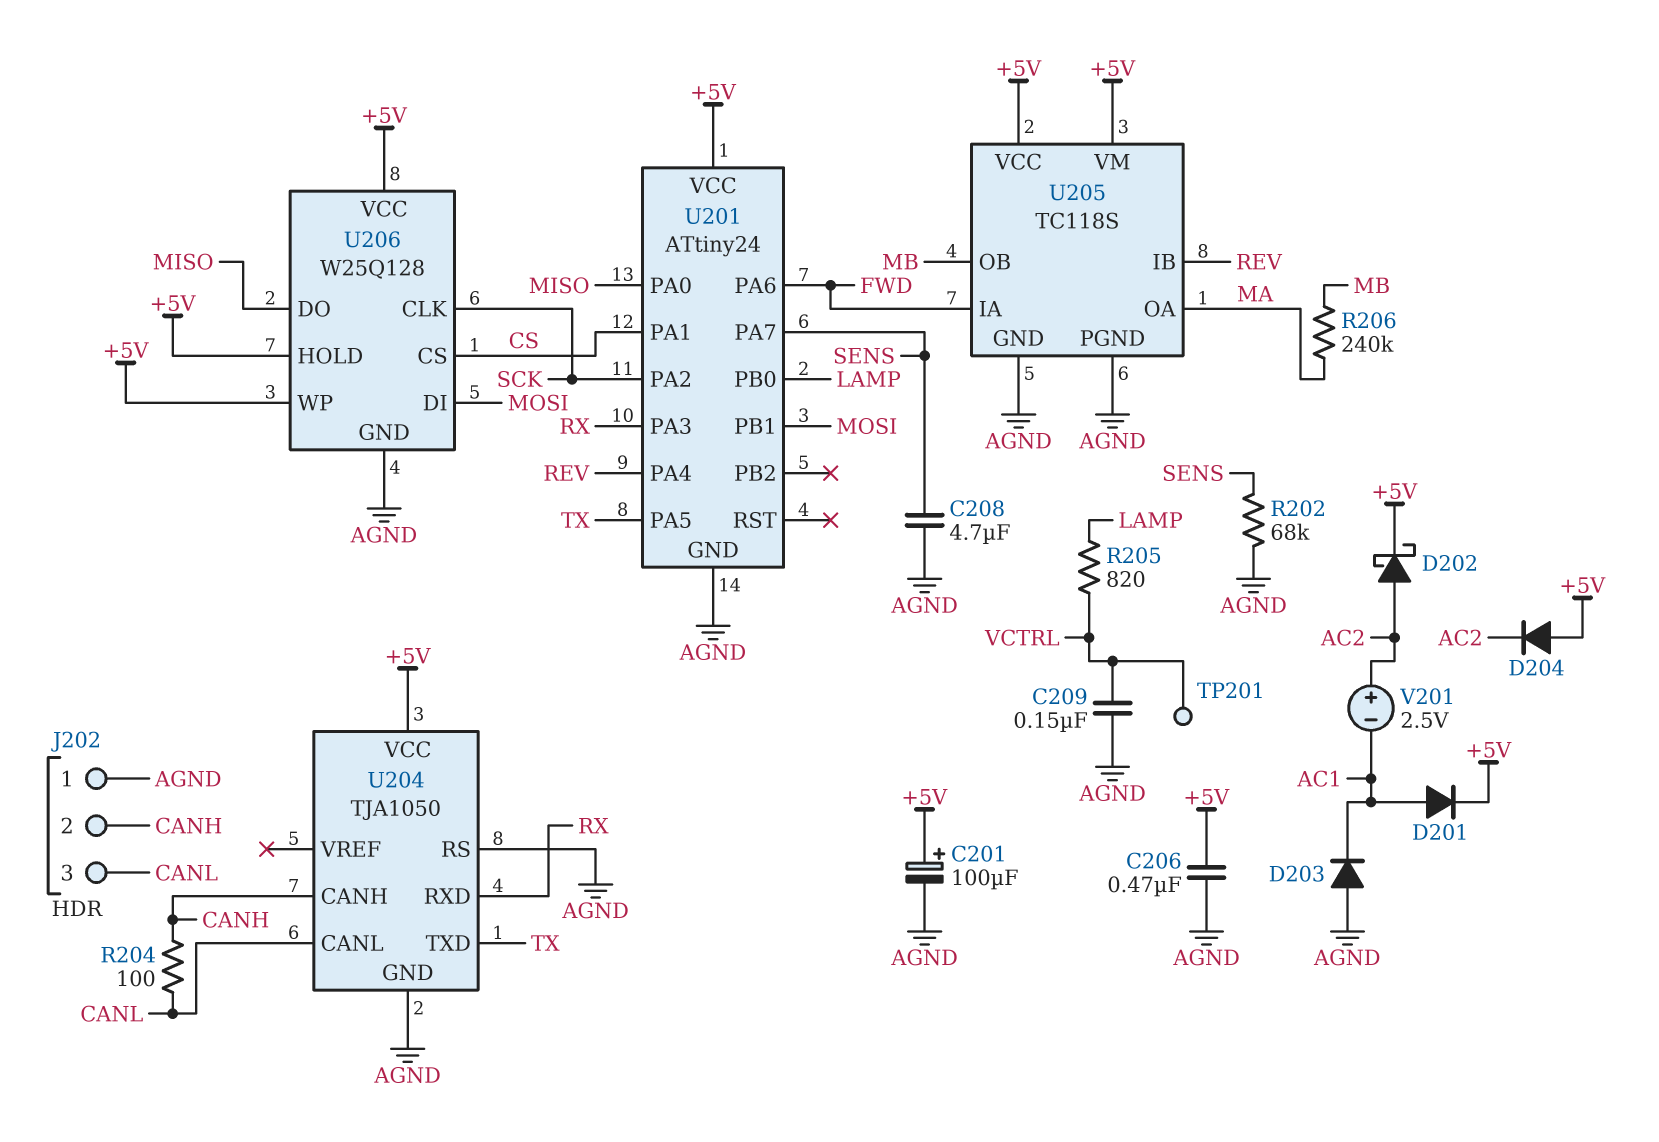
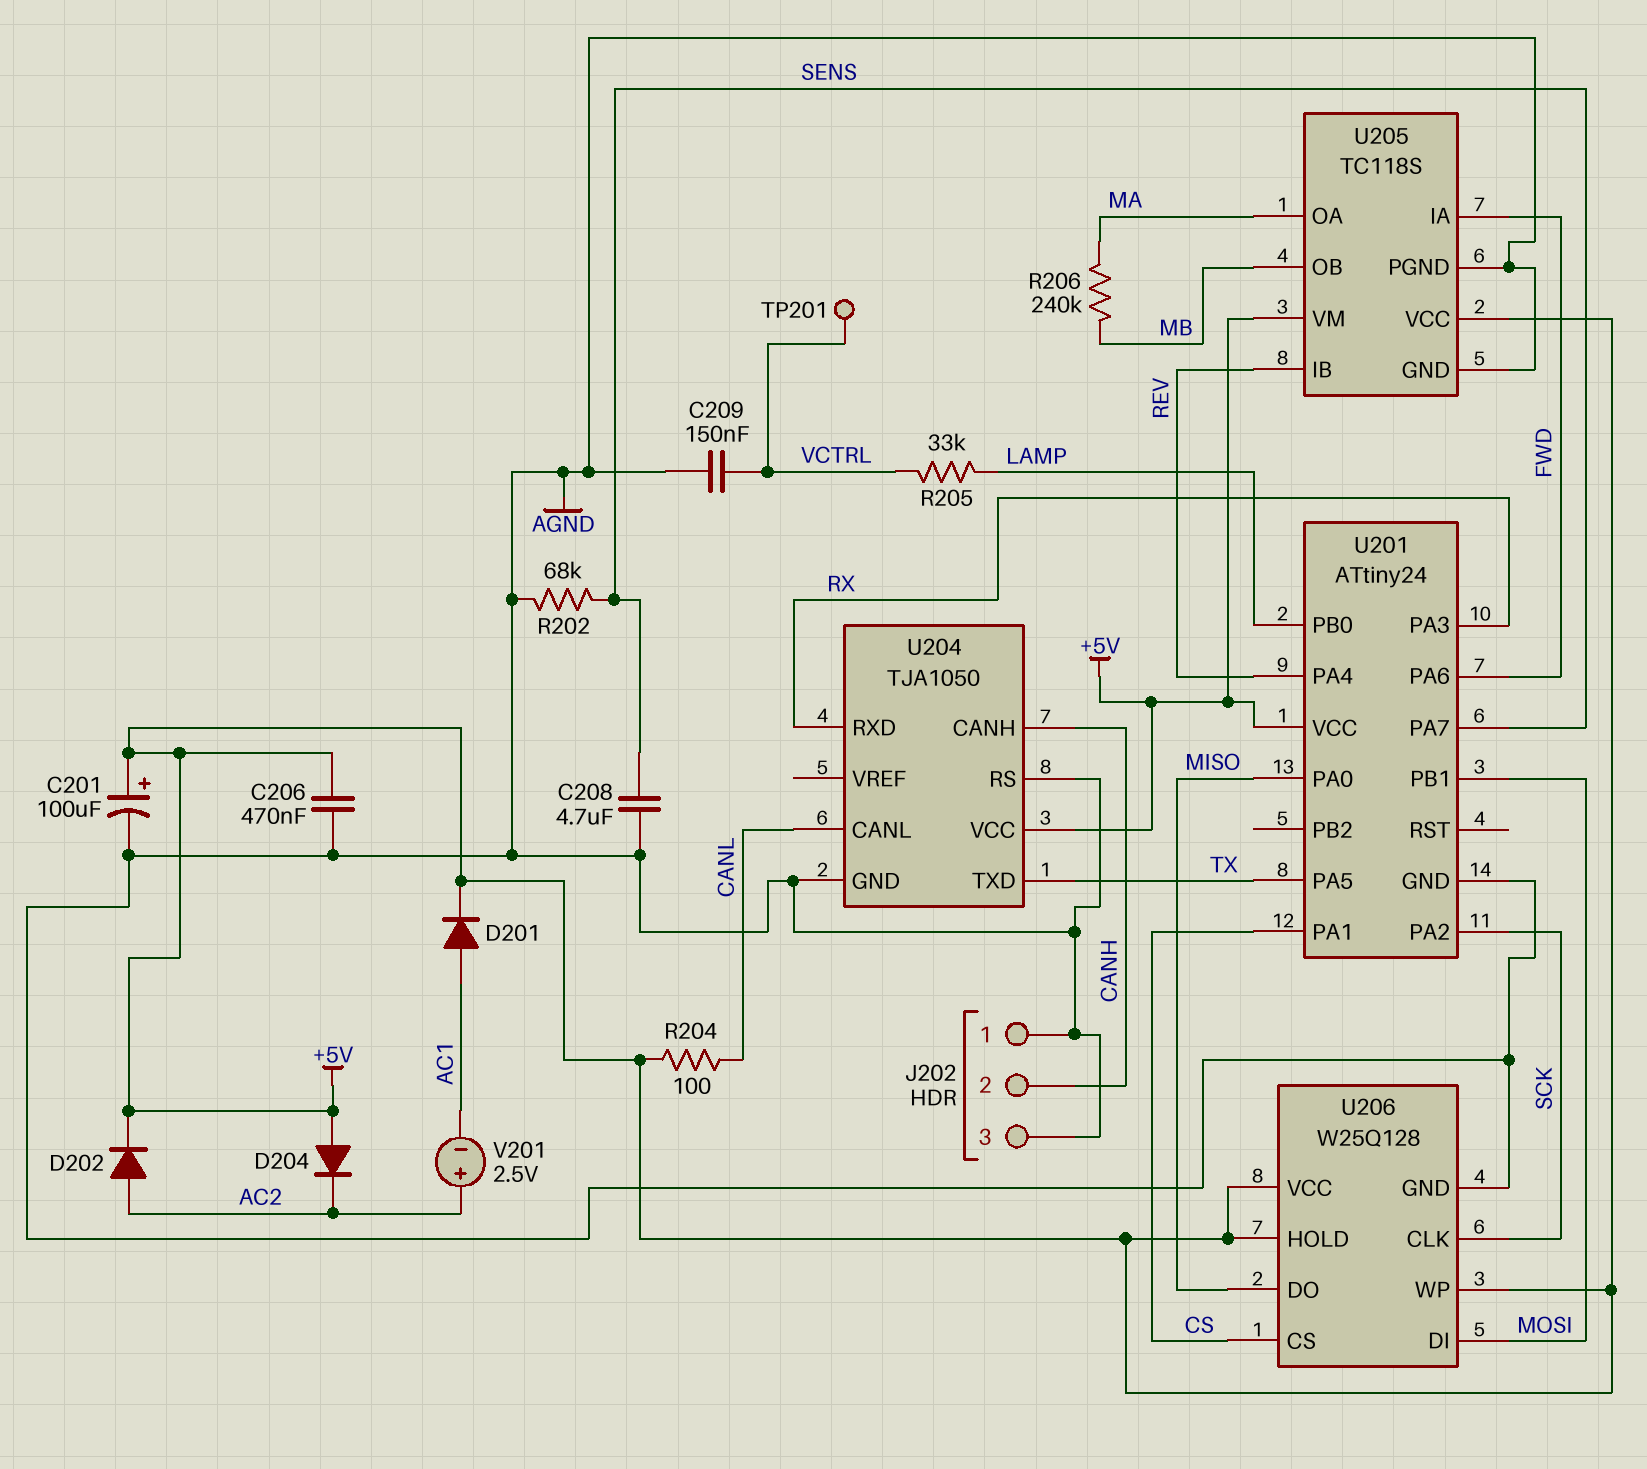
D202: schottky (A AC2, K +5V) -> diode (A AC2, K +5V)
D203: diode (A AGND, K AC1) -> none
J202 pin 3: CANL -> AGND
R204: 100 (CANH, CANL) -> 100 (+5V, CANL)
R205: 820 (LAMP, VCTRL) -> 33k (LAMP, VCTRL)

